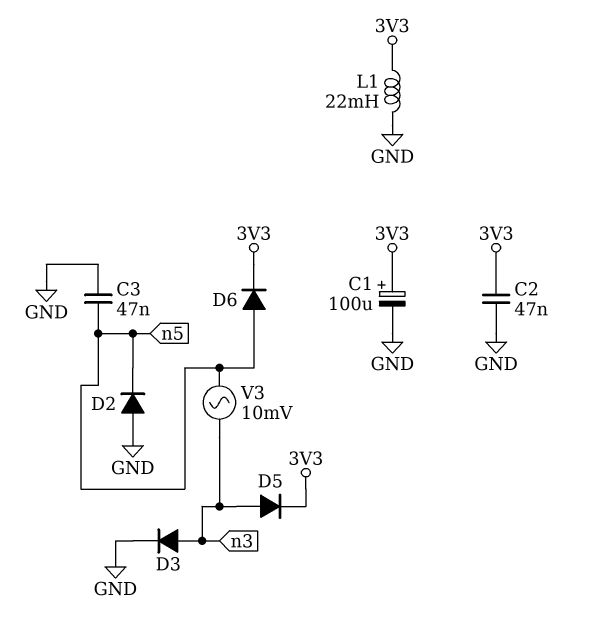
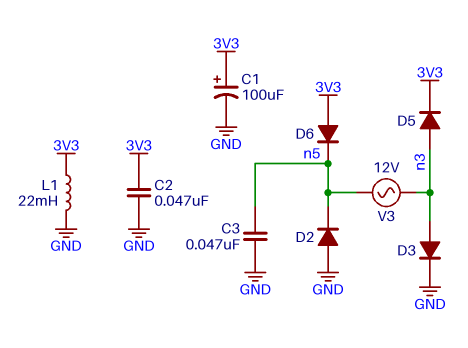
D6: diode (A n5, K 3V3) -> diode (A 3V3, K n5)
V3: AC 10mV (n3, n5) -> AC 12V (n3, n5)

